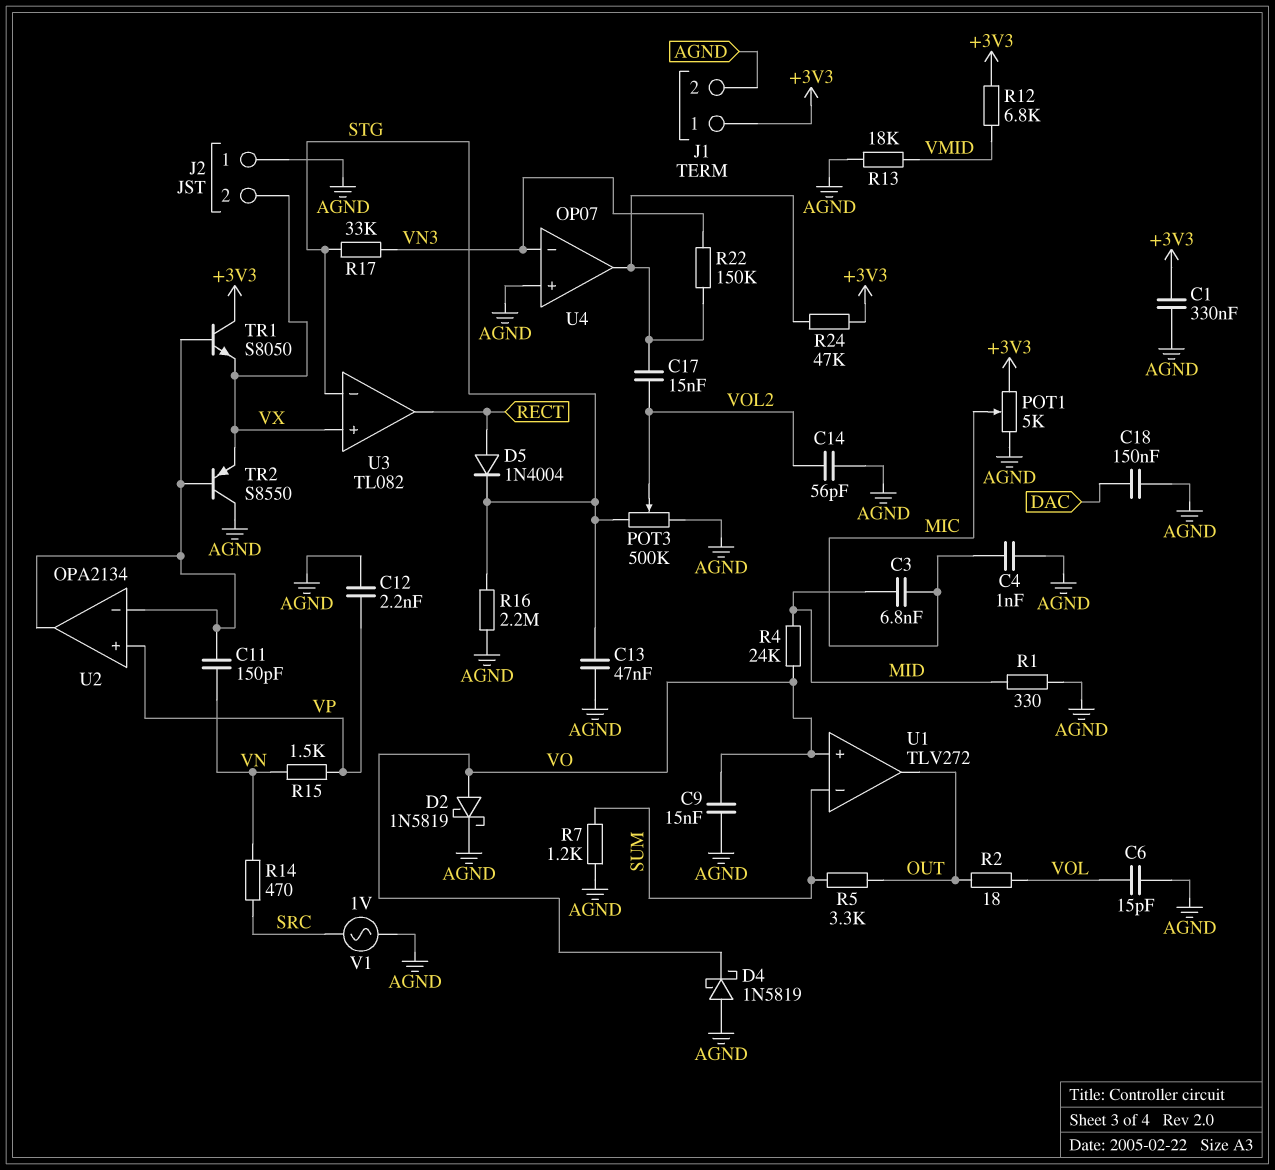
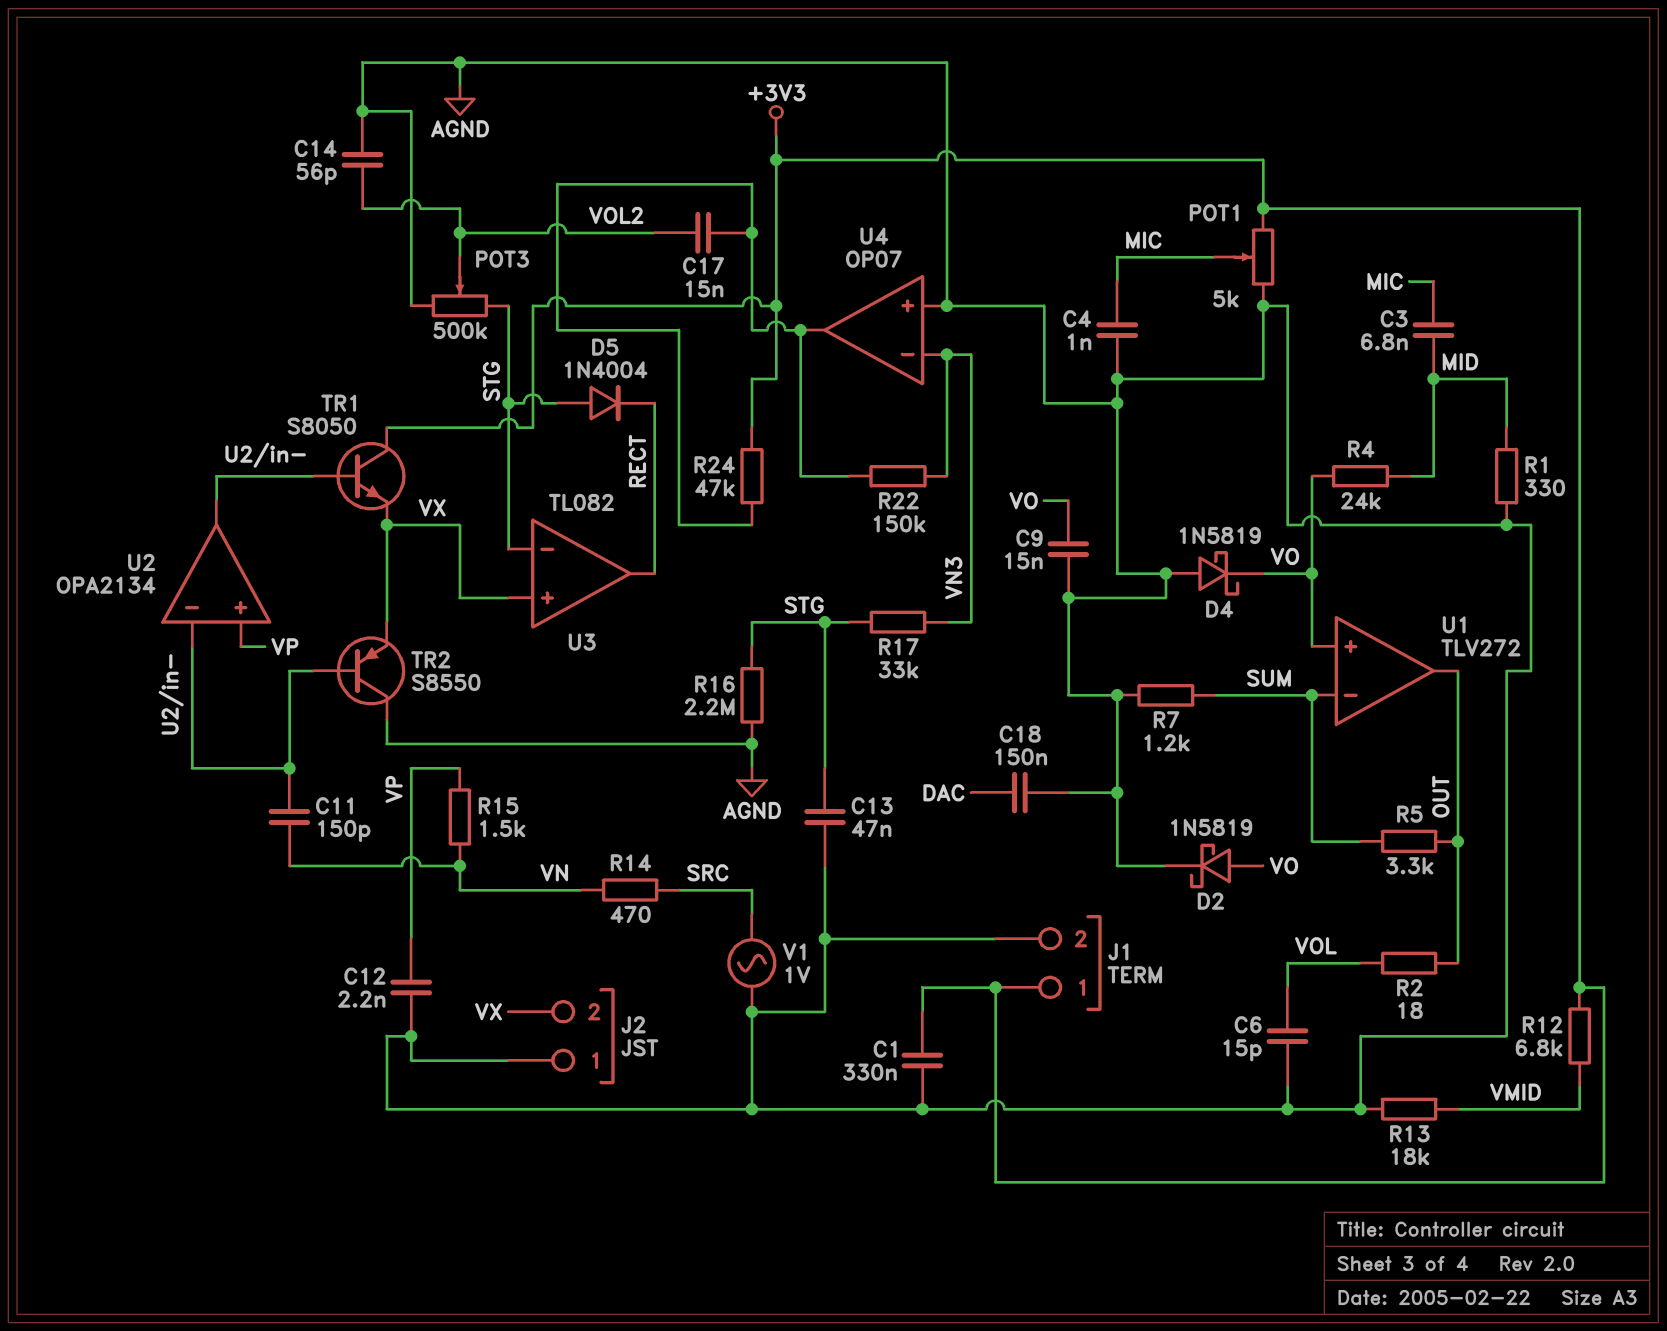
D5: diode 1N4004 (A RECT, K STG) -> diode 1N4004 (A STG, K RECT)

